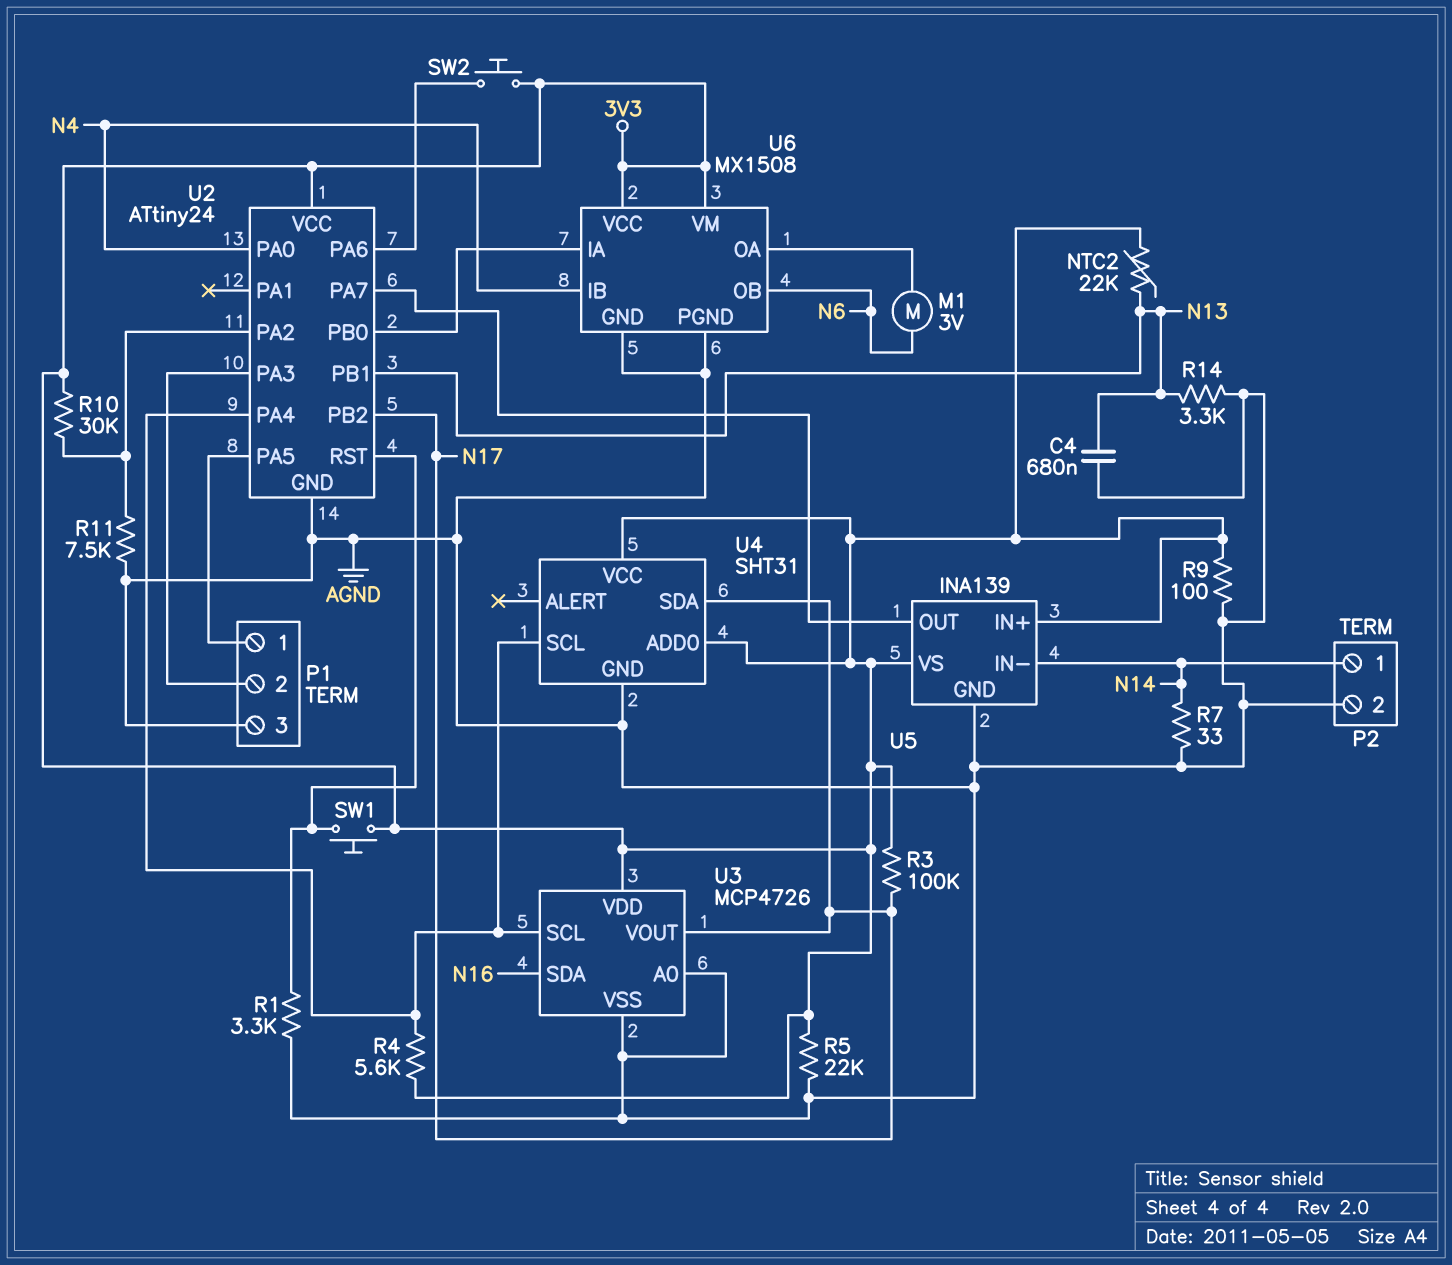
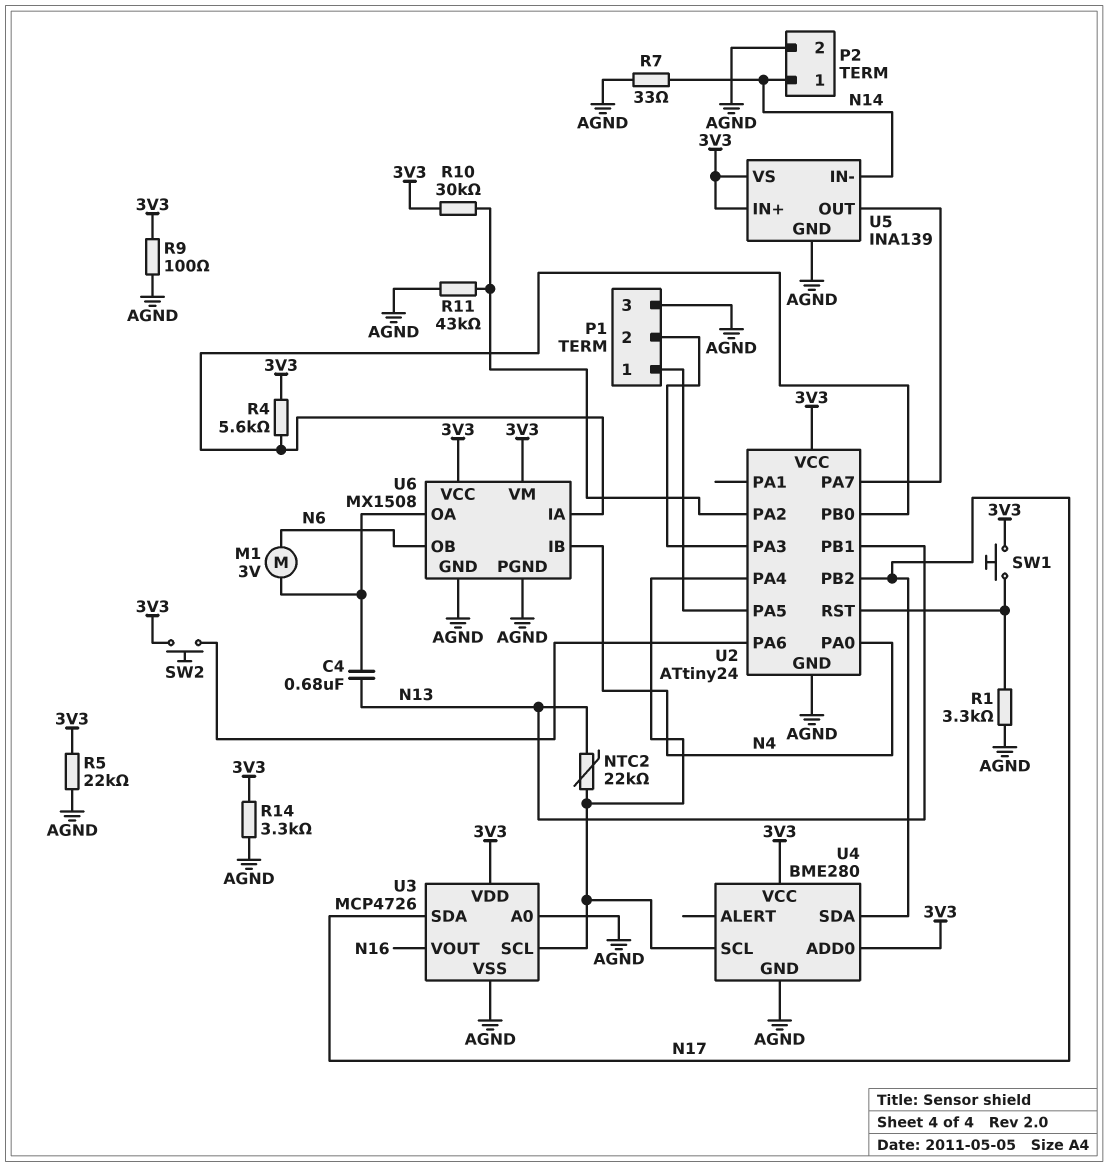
C4: 680nF (AGND, N13) -> 680nF (N13, U6/OA)
NTC2: 22k (3V3, N13) -> 22k (N13, U2/PA4)
R3: 100k (3V3, N17) -> none
R4: 5.6k (3V3, U2/PA4) -> 5.6k (3V3, U2/PB0)
R11: 7.5k (AGND, U2/PA2) -> 43k (AGND, U2/PA2)
R14: 3.3k (AGND, N13) -> 3.3k (3V3, AGND)
U3 pin SDA: N16 -> N17
U3 pin VOUT: N17 -> N16
U4: SHT31 -> BME280

